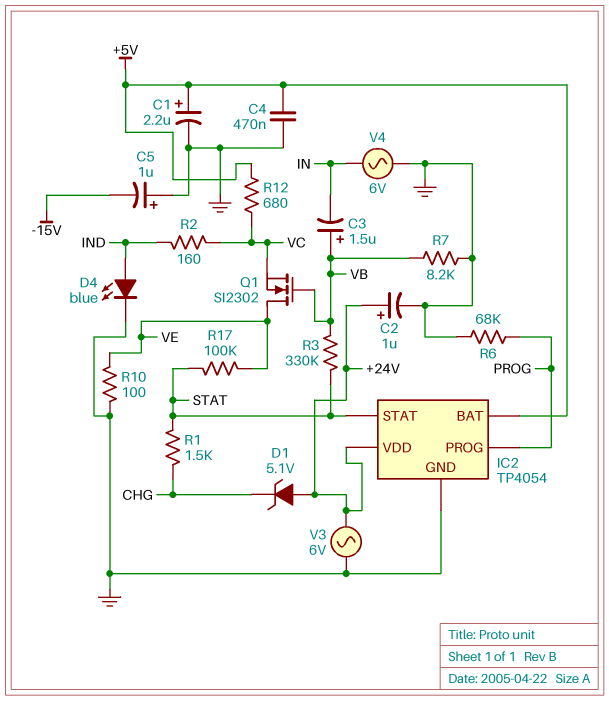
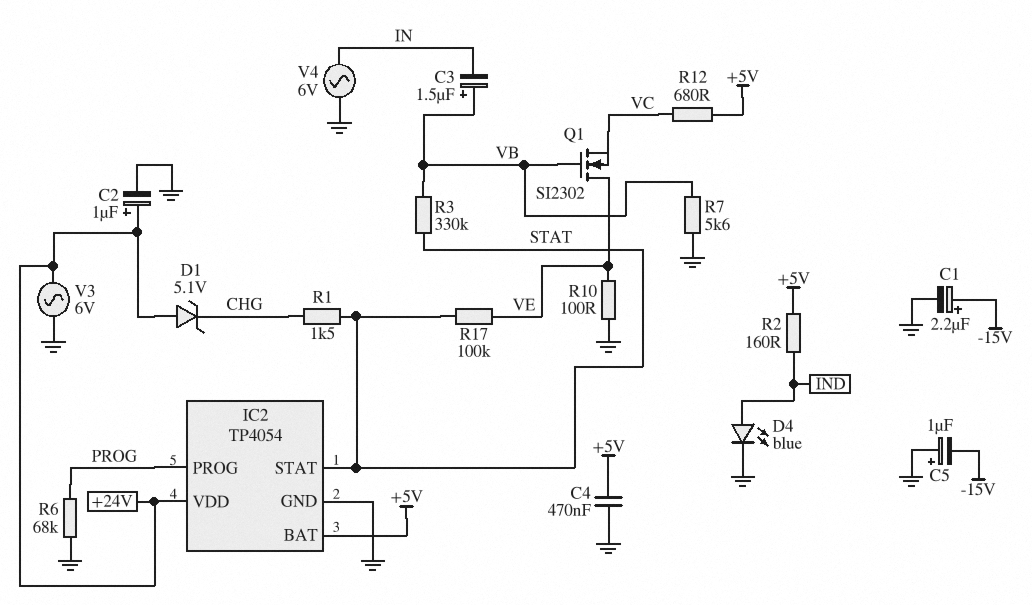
C1: 2.2uF (plus +5V, minus GND) -> 2.2uF (plus -15V, minus GND)
R2: 160 (IND, VC) -> 160 (+5V, IND)
R7: 8.2k (GND, VB) -> 5.6k (GND, VB)

